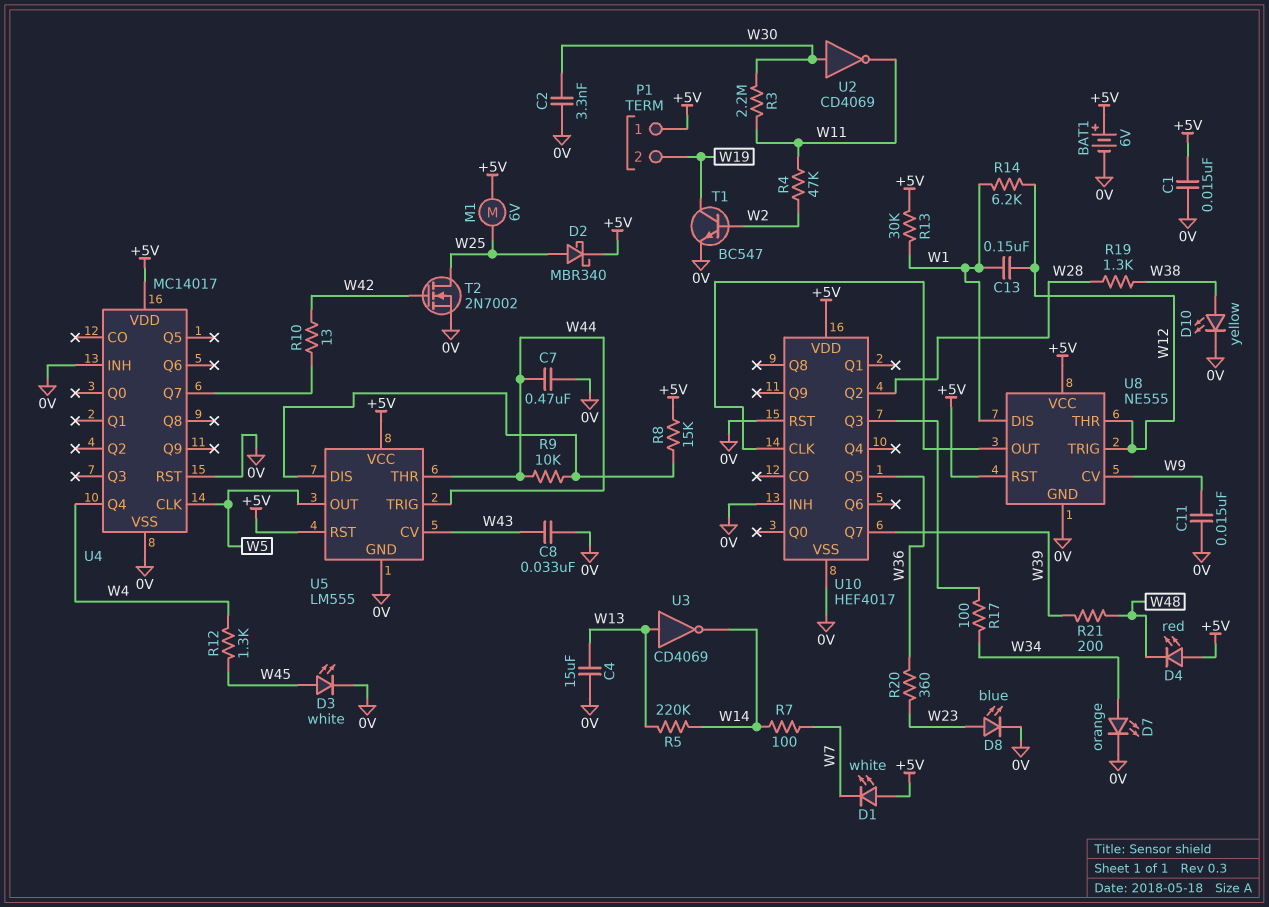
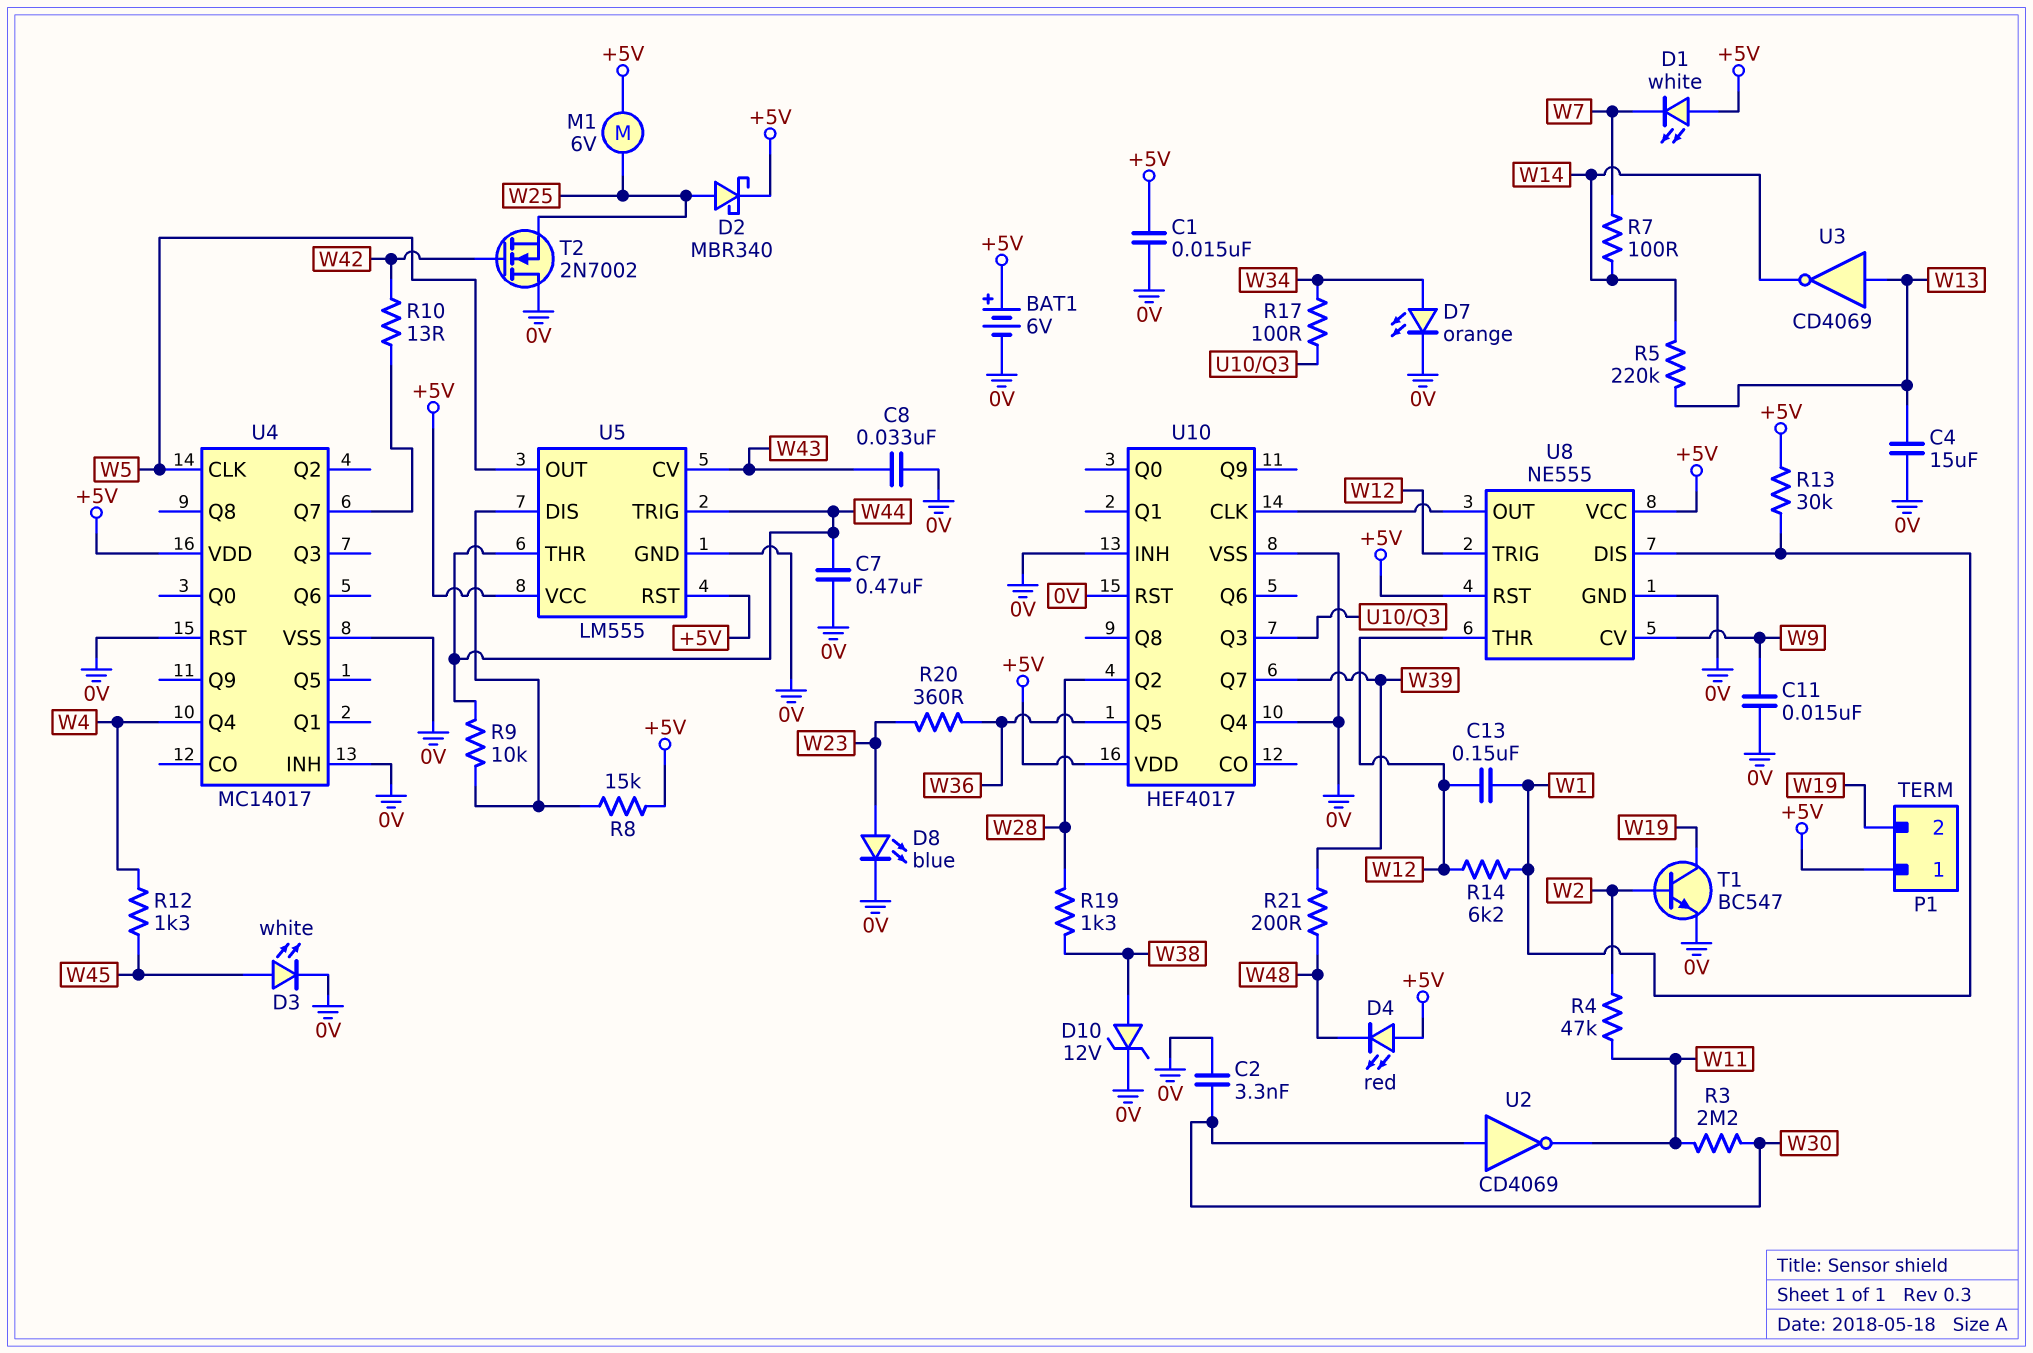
D10: LED yellow (A W38, K 0V) -> zener 12V (A W38, K 0V)
T2: NMOS 2N7002 (G W42, D W25, S 0V) -> NMOS 2N7002 (G W42, D 0V, S W25)
U10 pin Q4: none -> 0V

